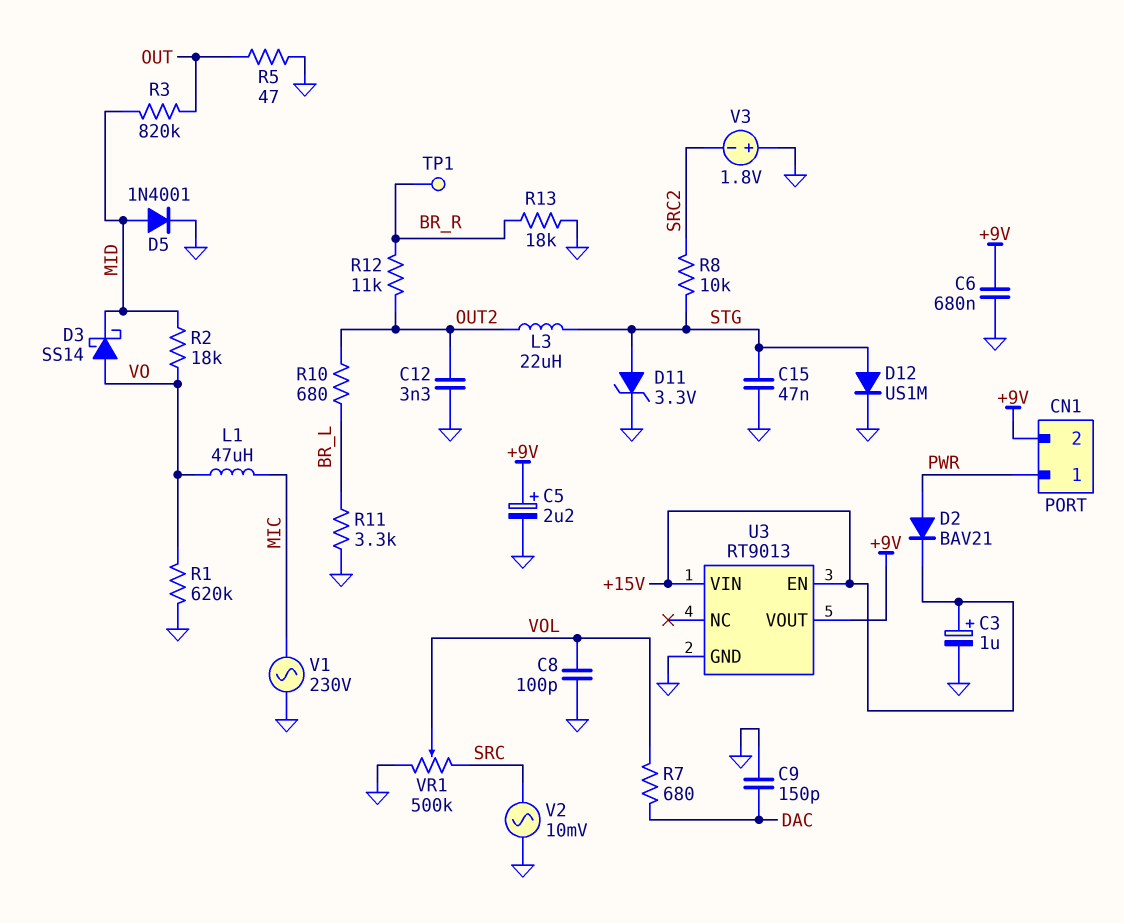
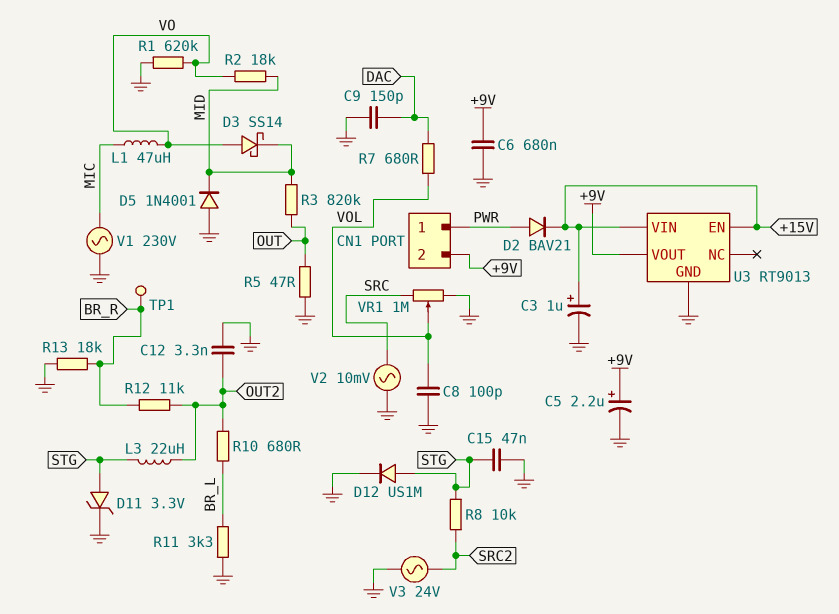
D5: diode 1N4001 (A MID, K GND) -> diode 1N4001 (A GND, K MID)
V3: 1.8V (plus GND, minus SRC2) -> AC 24V (GND, SRC2)
VR1: 500k (GND, SRC, wiper VOL) -> 1M (GND, SRC, wiper VOL)

